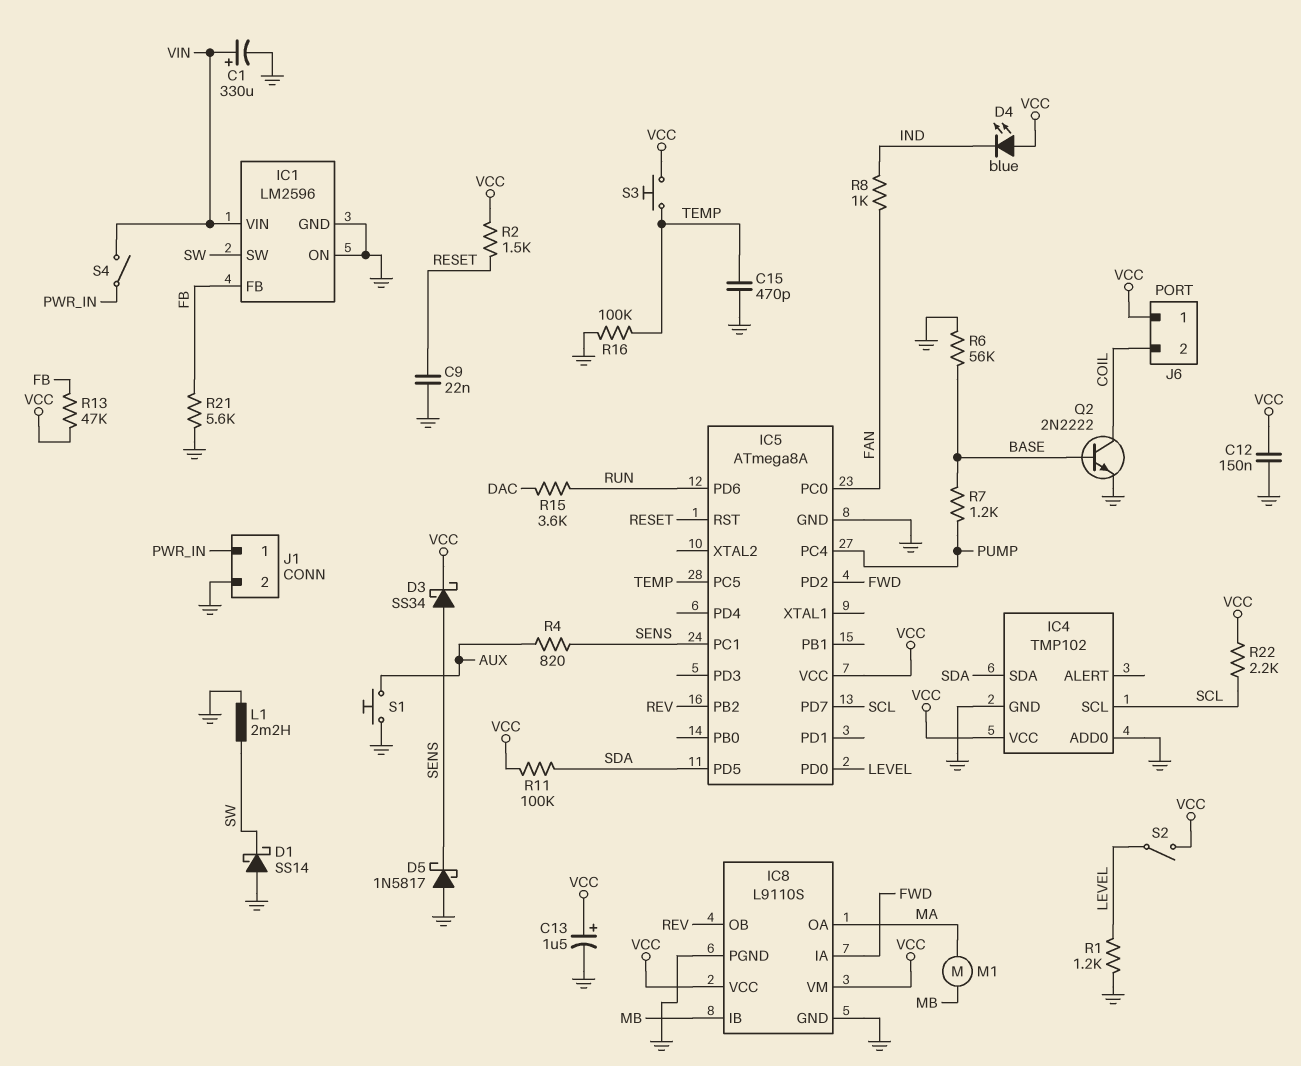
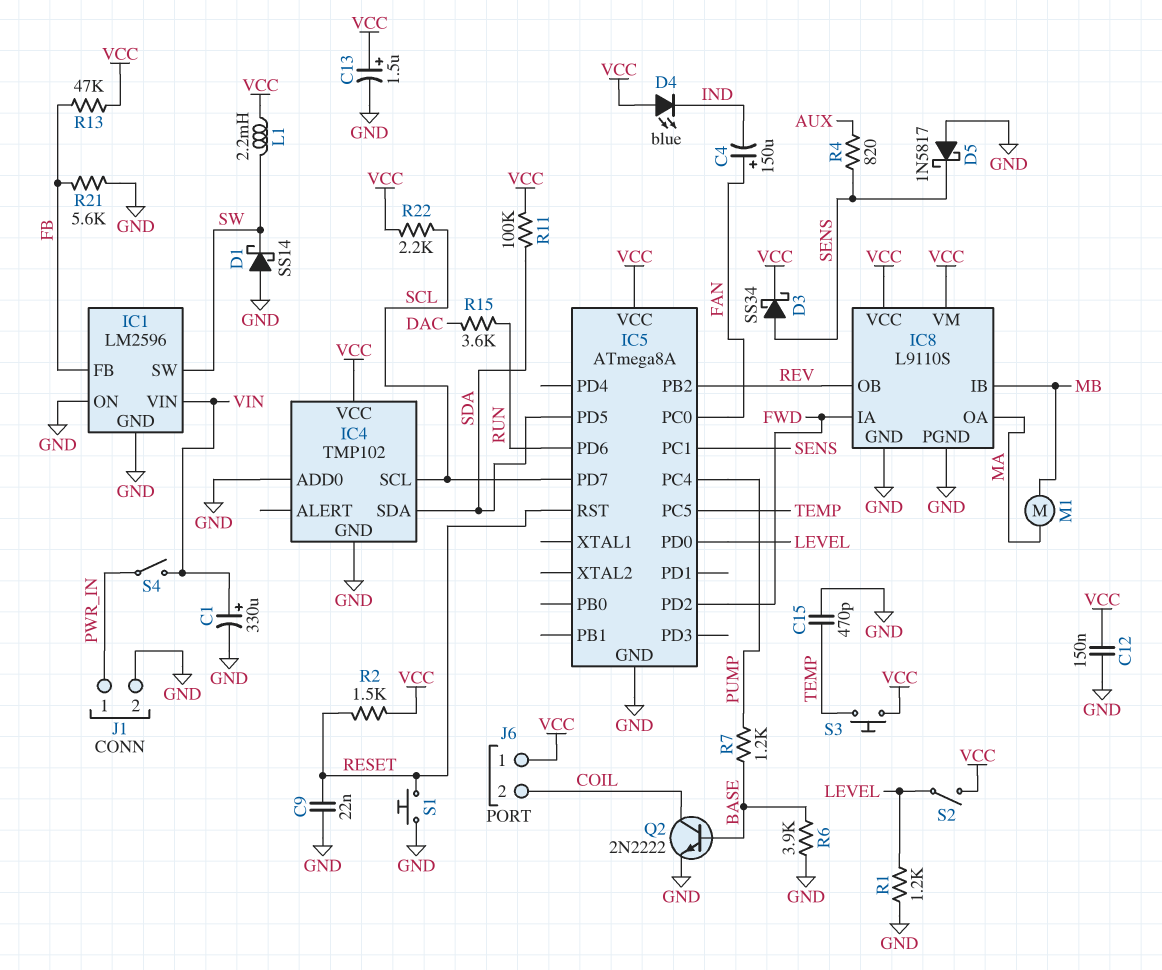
C4: none -> 150uF (plus FAN, minus IND)
L1: 2.2mH (GND, SW) -> 2.2mH (SW, VCC)
R6: 56k (BASE, GND) -> 3.9k (BASE, GND)
R8: 1k (FAN, IND) -> none
R16: 100k (GND, TEMP) -> none
S1: button (AUX, GND) -> button (GND, RESET)

